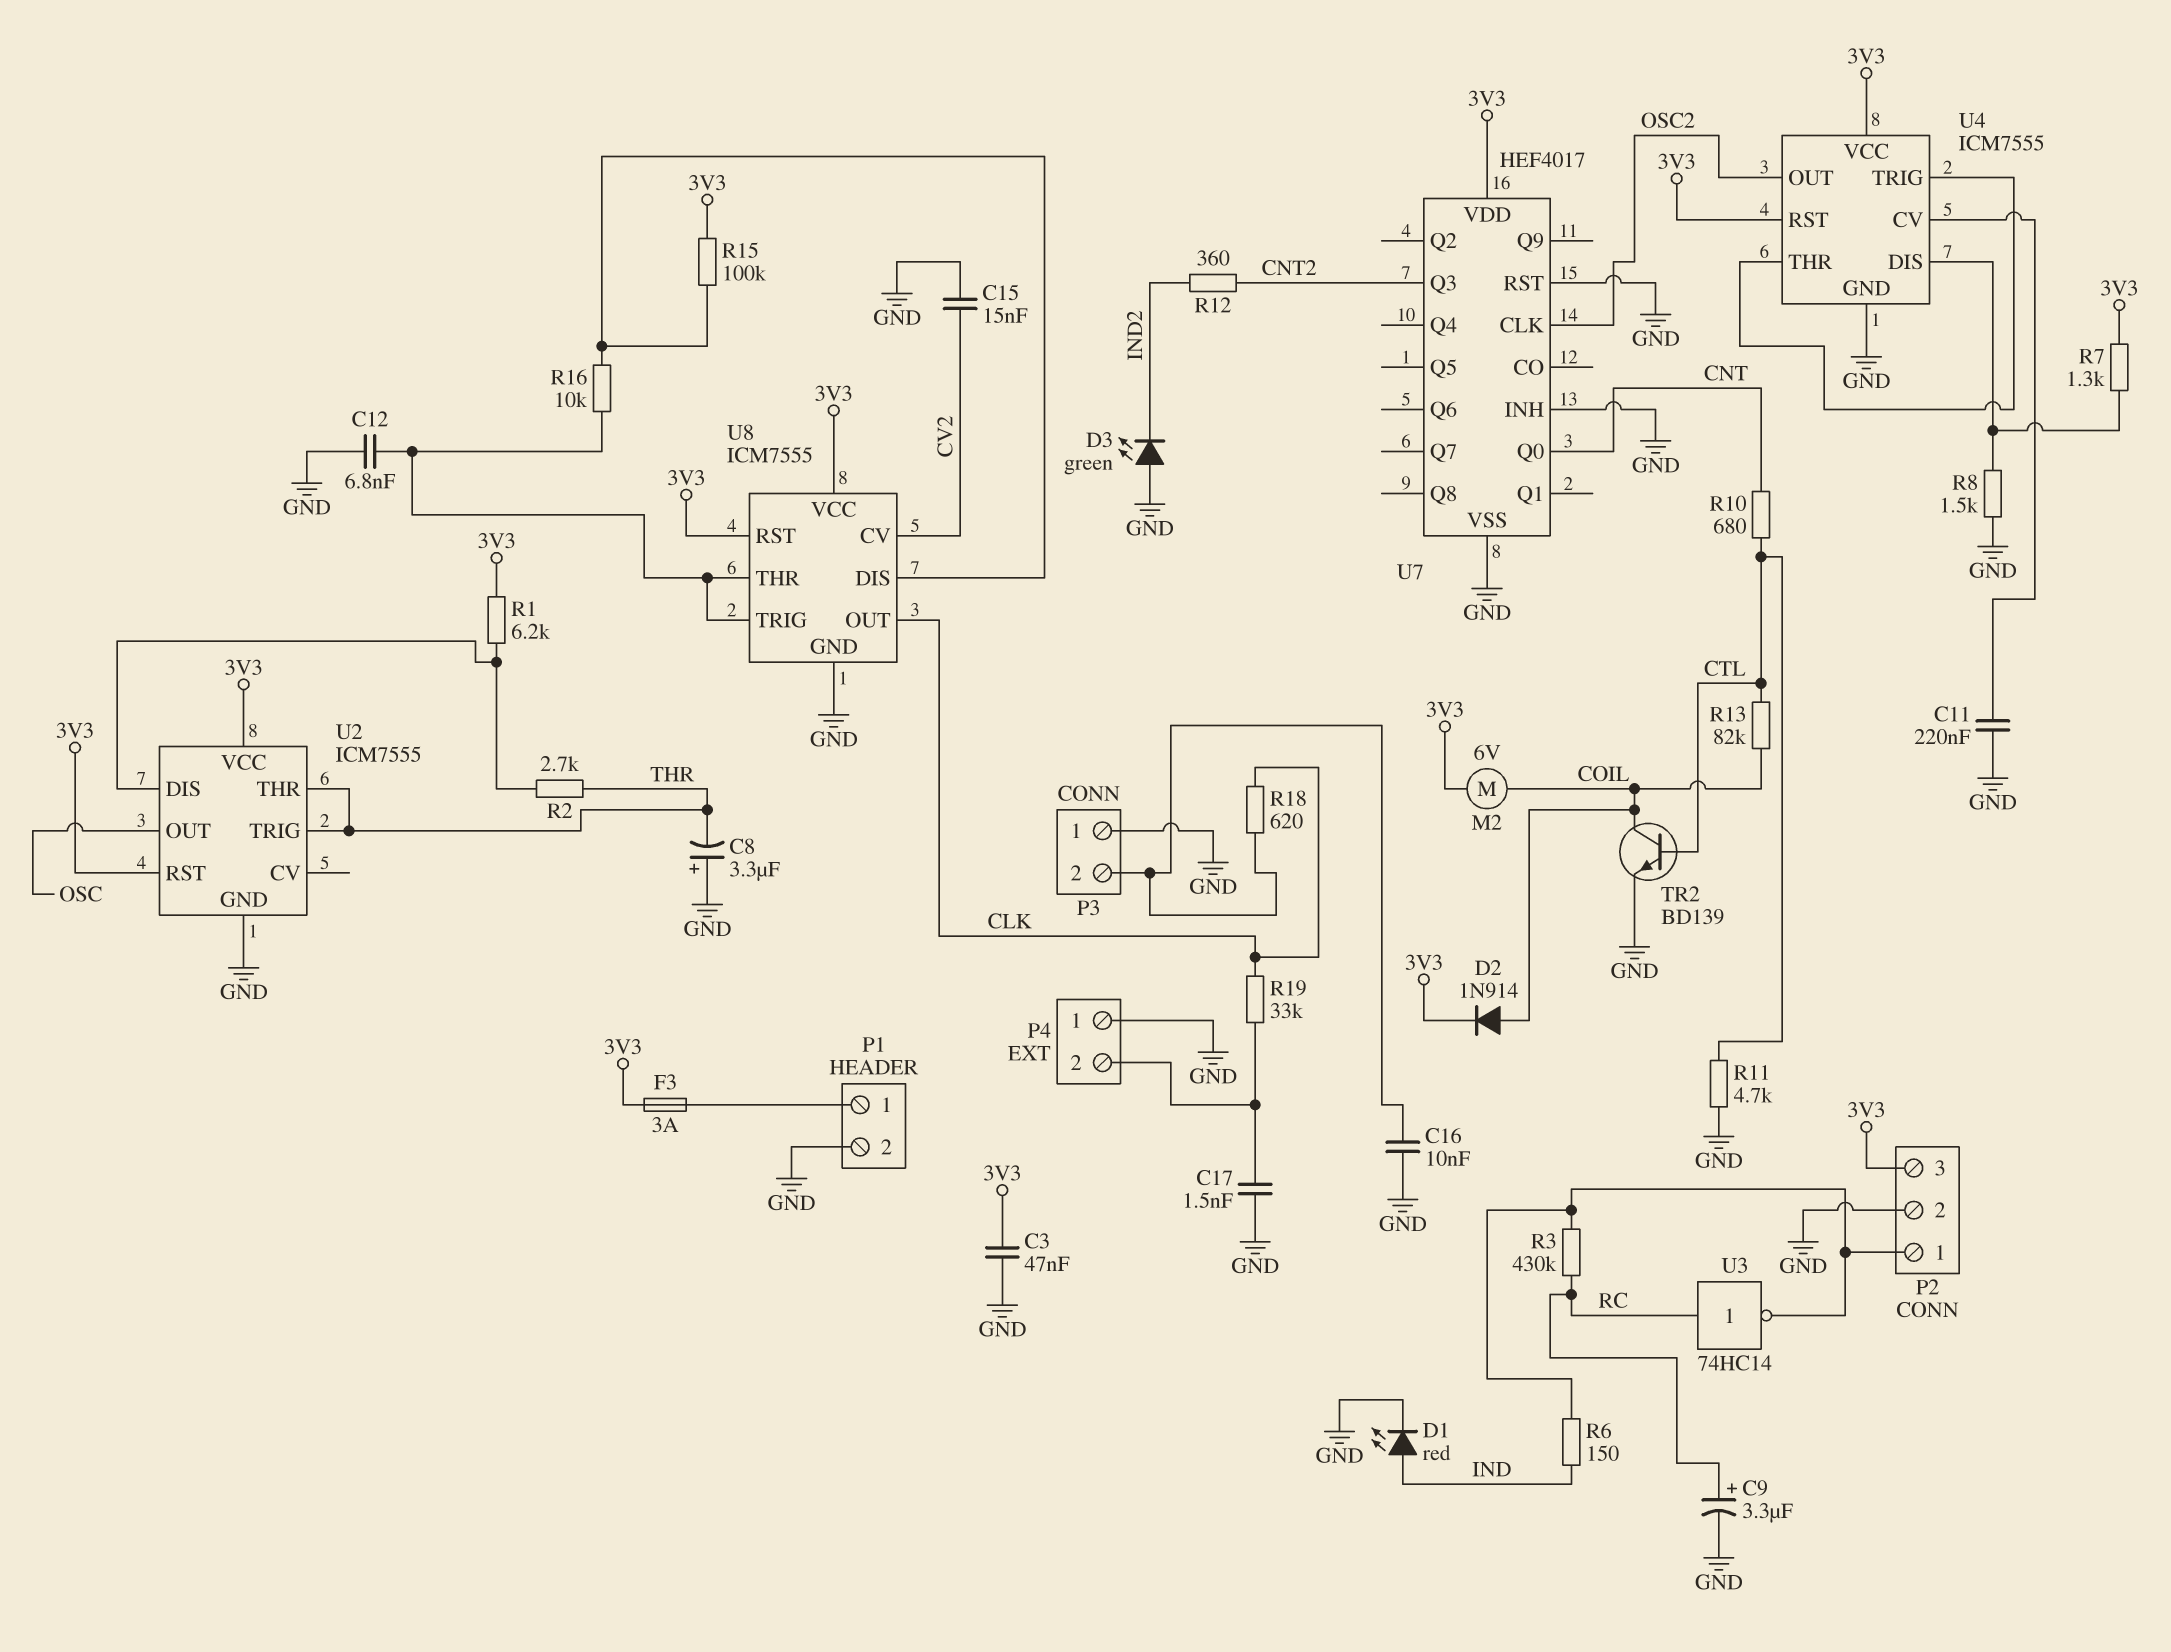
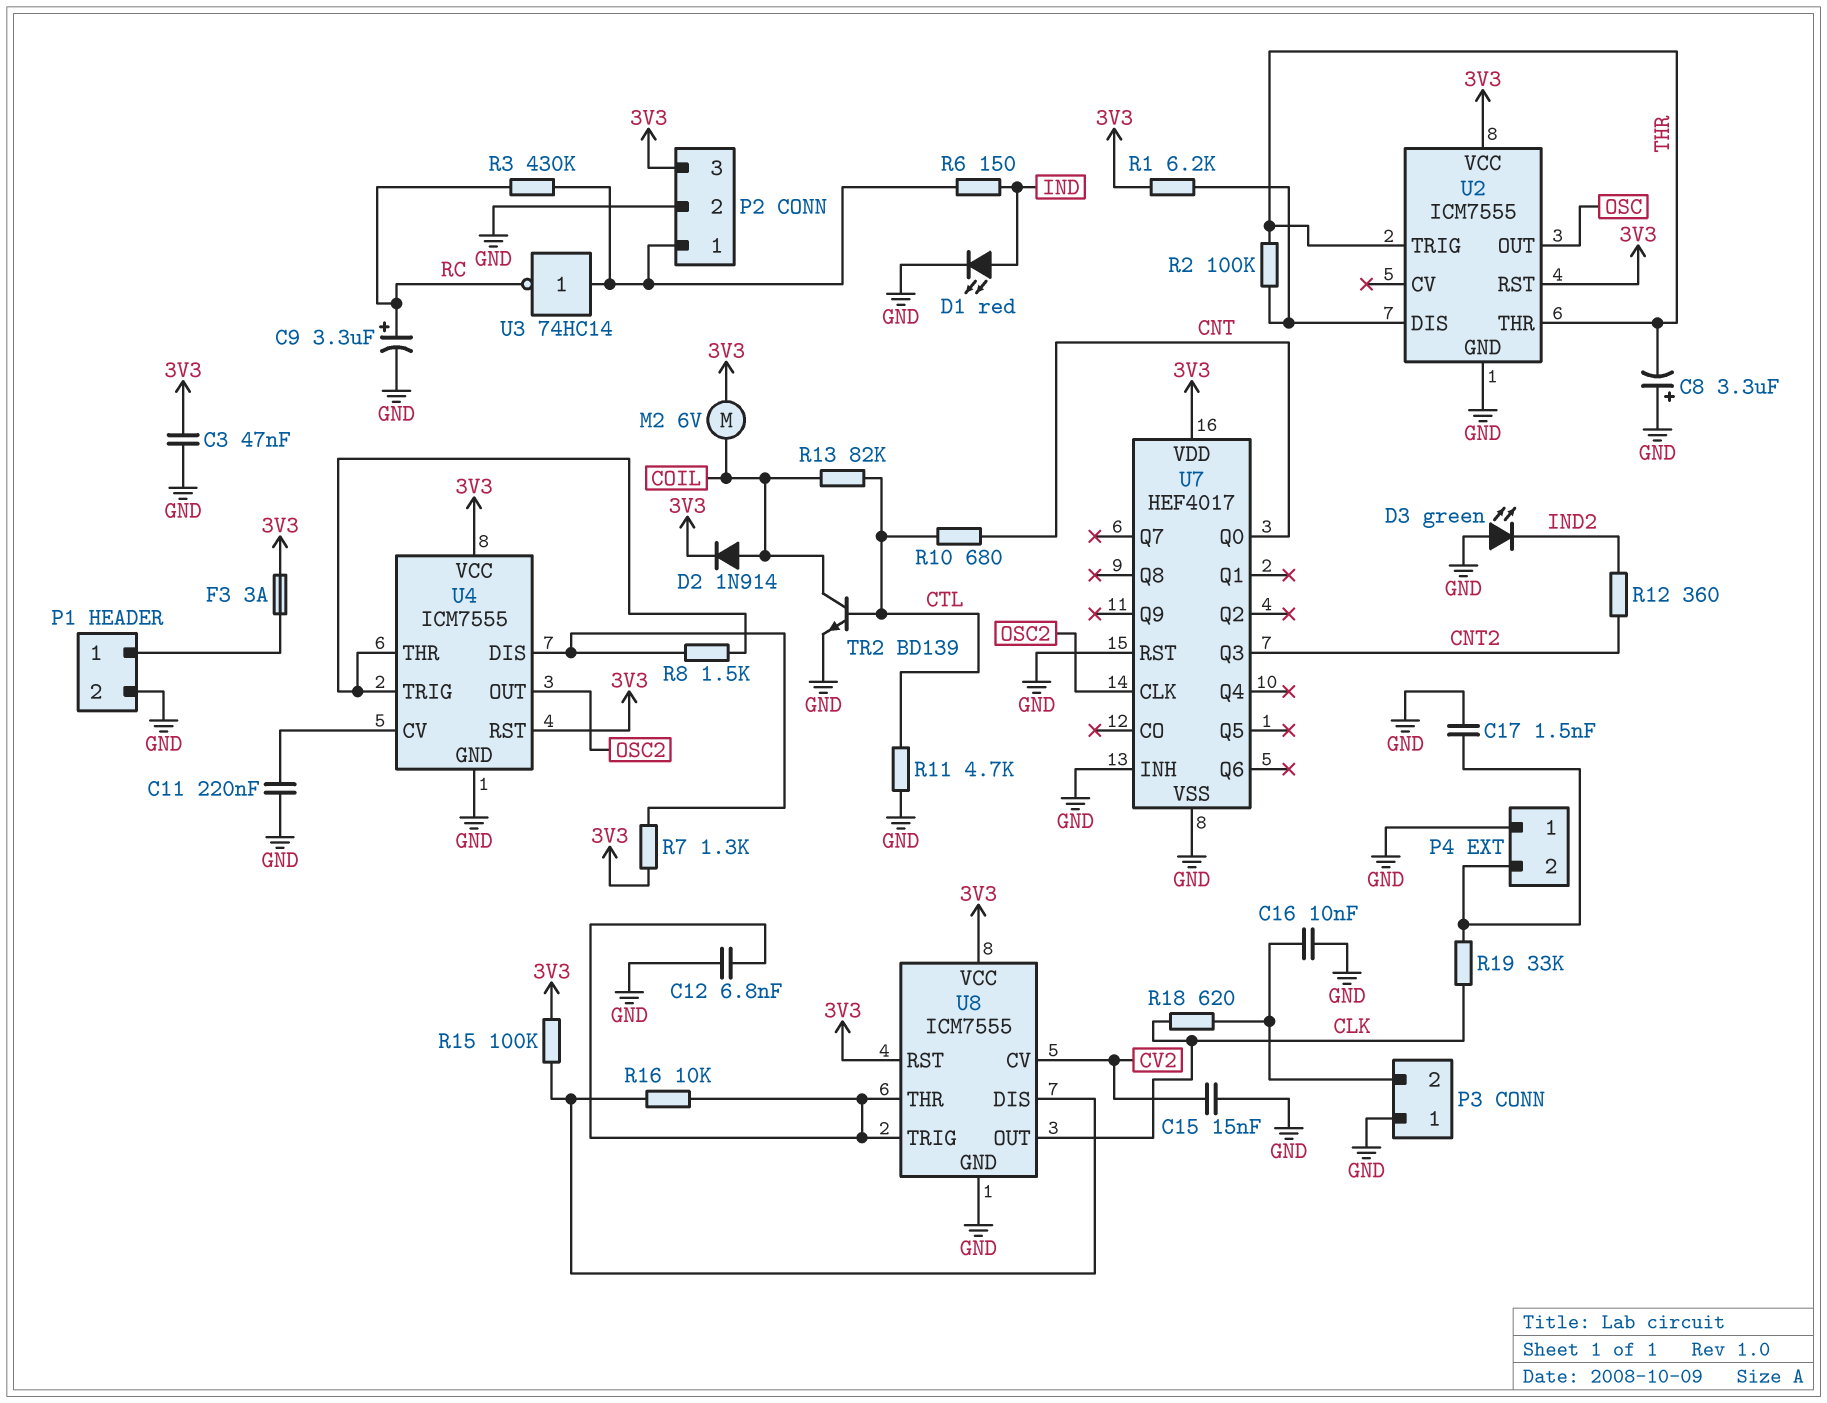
R2: 2.7k (THR, U2/DIS) -> 100k (THR, U2/DIS)
R8: 1.5k (GND, U4/DIS) -> 1.5k (U4/DIS, U4/THR)
U3: NOT 74HC14 (in RC, out P2/1) -> NOT 74HC14 (in P2/1, out RC)

